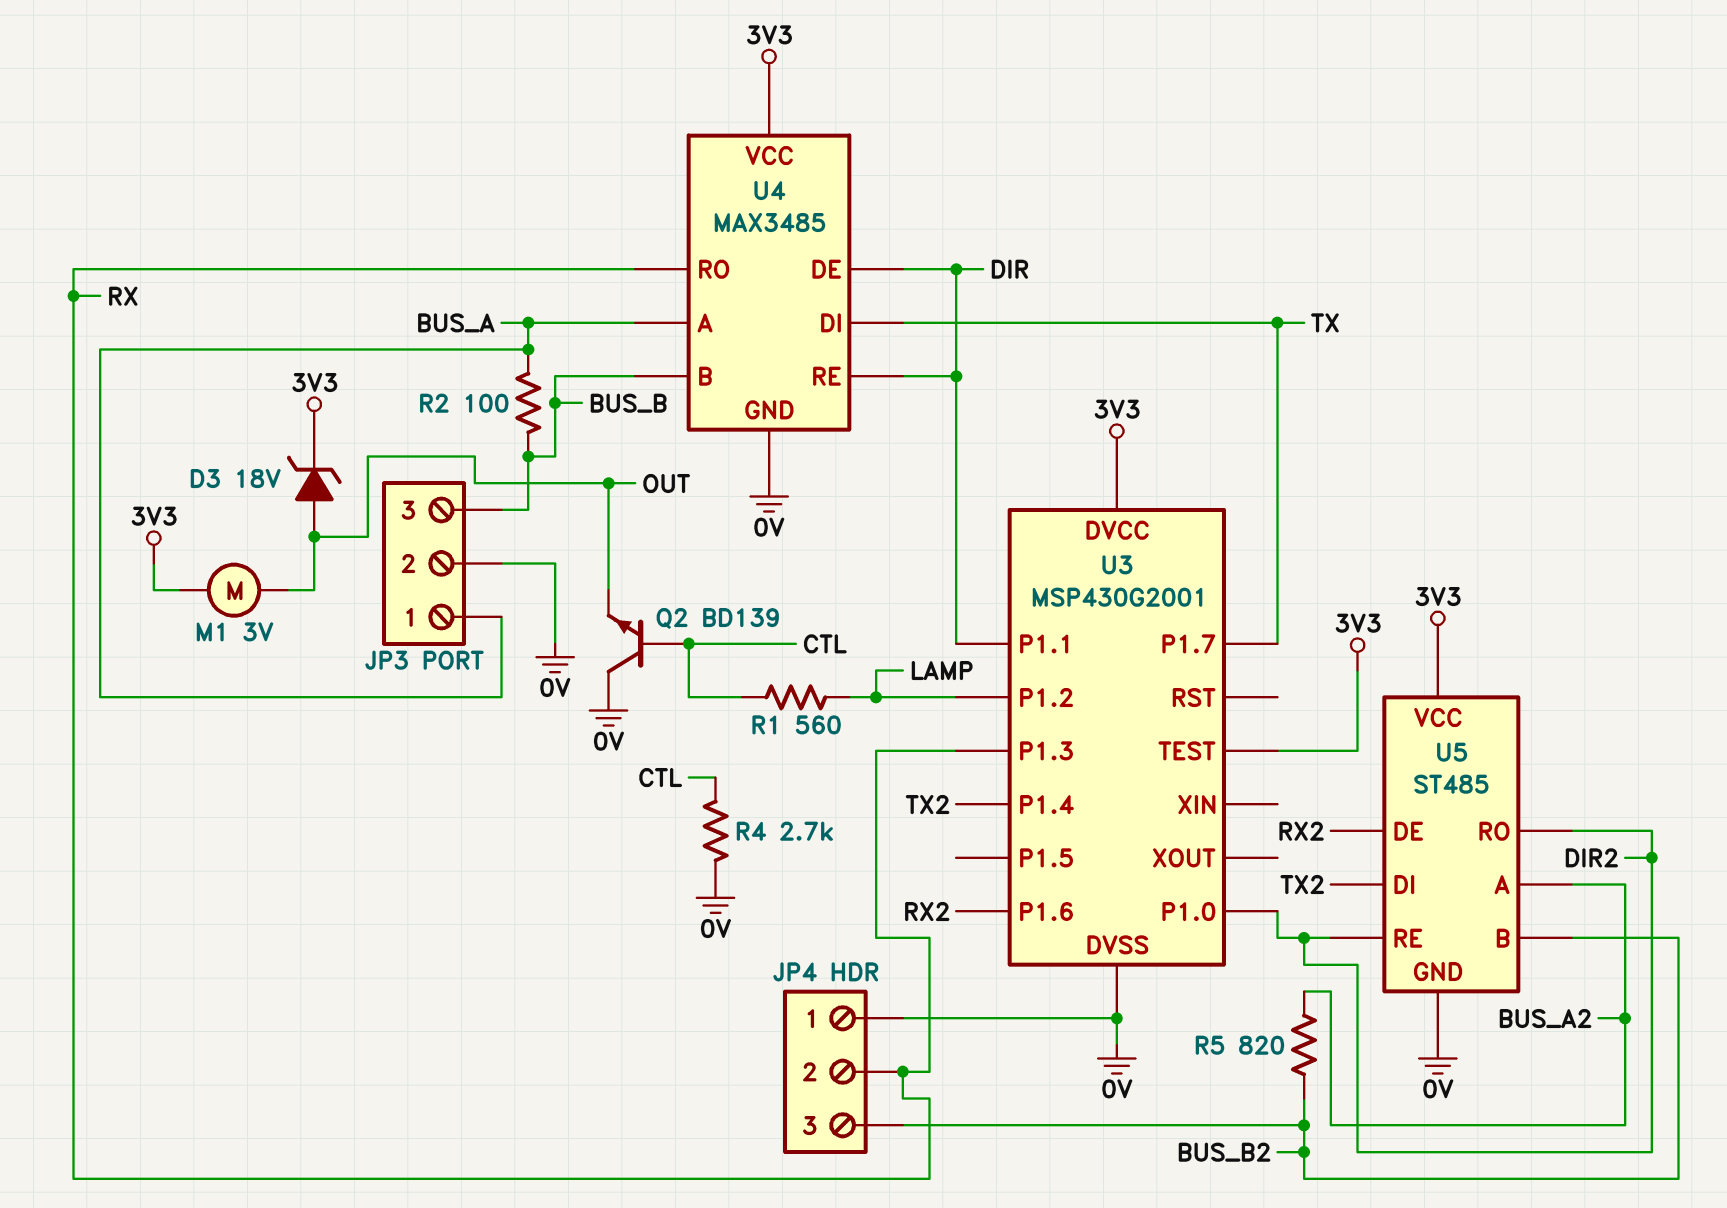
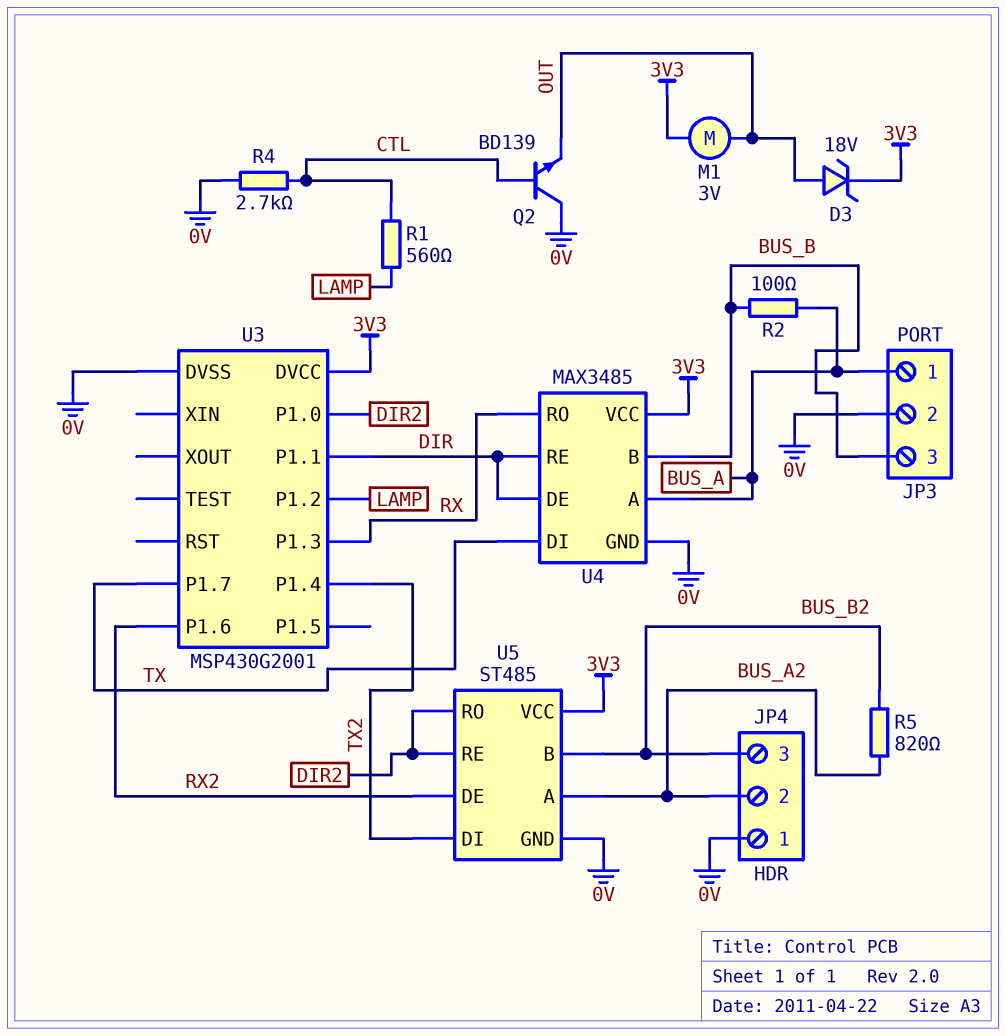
JP4 pin 2: RX -> BUS_A2
U3 pin TEST: 3V3 -> none

